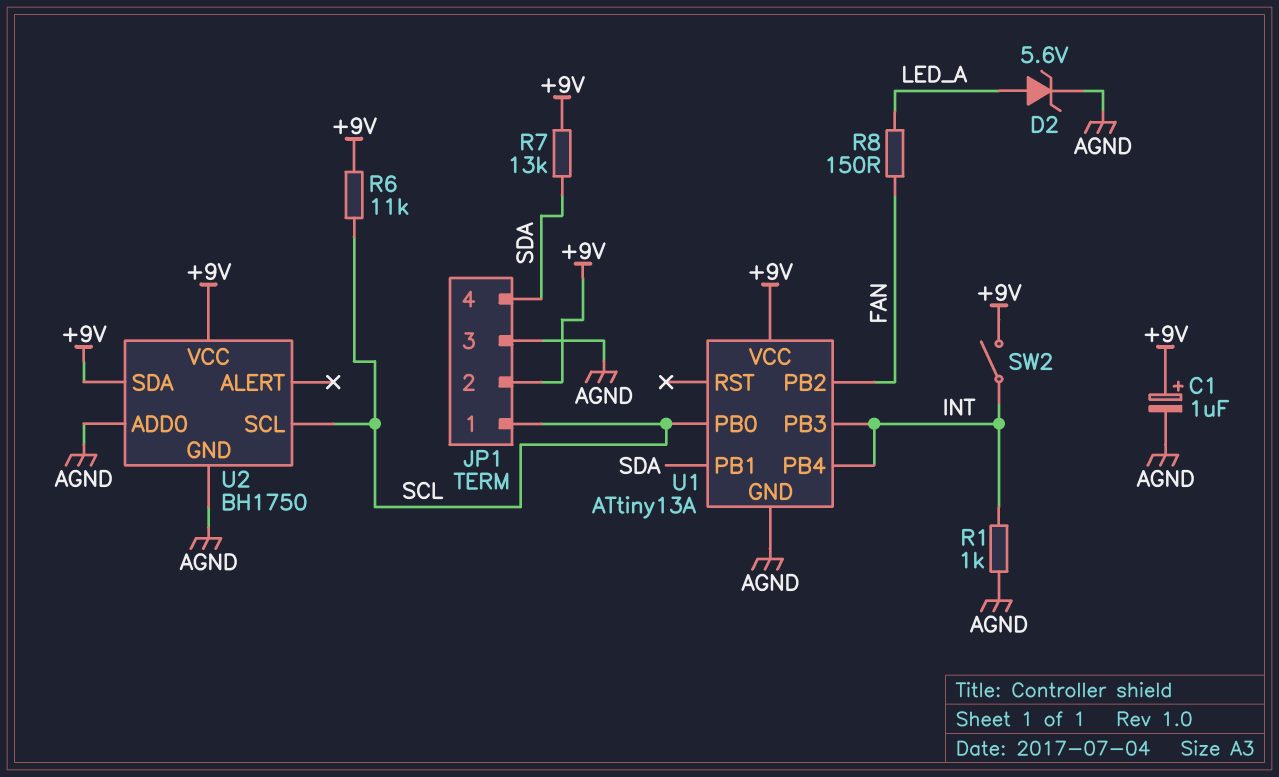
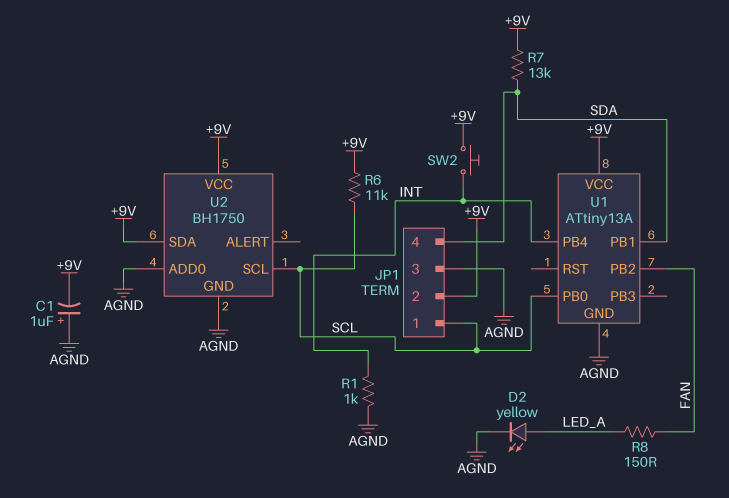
C1: 1uF (plus +9V, minus AGND) -> 1uF (plus AGND, minus +9V)
D2: zener 5.6V (A LED_A, K AGND) -> LED yellow (A LED_A, K AGND)
SW2: switch (+9V, INT) -> button (+9V, INT)
U1 pin PB3: INT -> none

